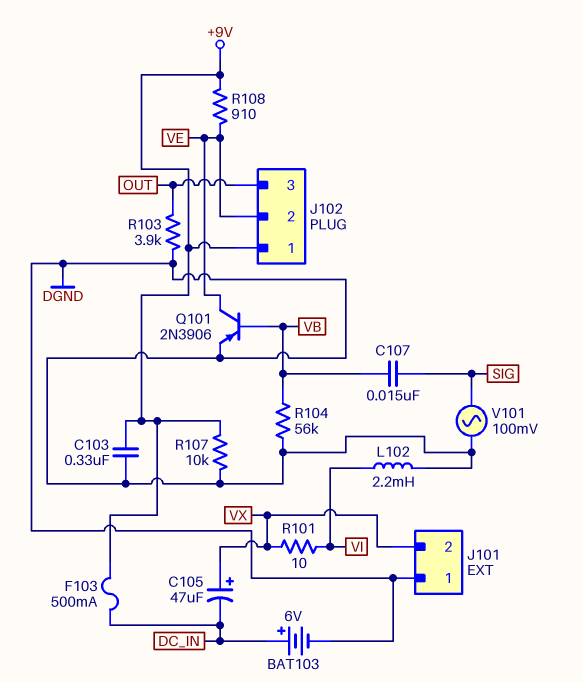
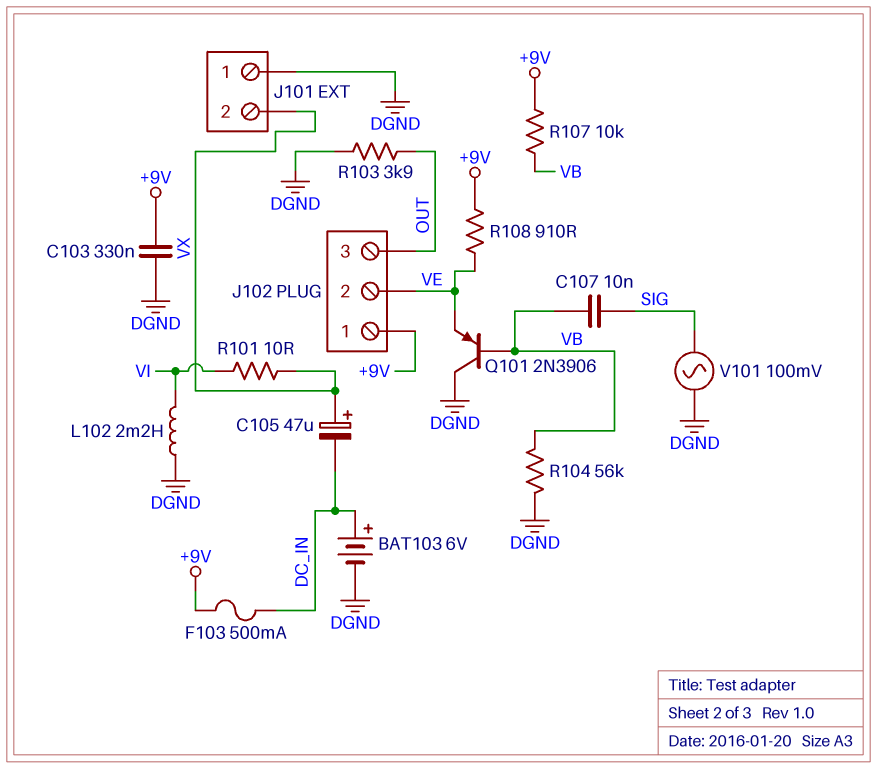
C107: 15nF (SIG, VB) -> 10nF (SIG, VB)
Q101: PNP 2N3906 (B VB, C VE, E DGND) -> PNP 2N3906 (B VB, C DGND, E VE)
R107: 10k (+9V, DGND) -> 10k (+9V, VB)

